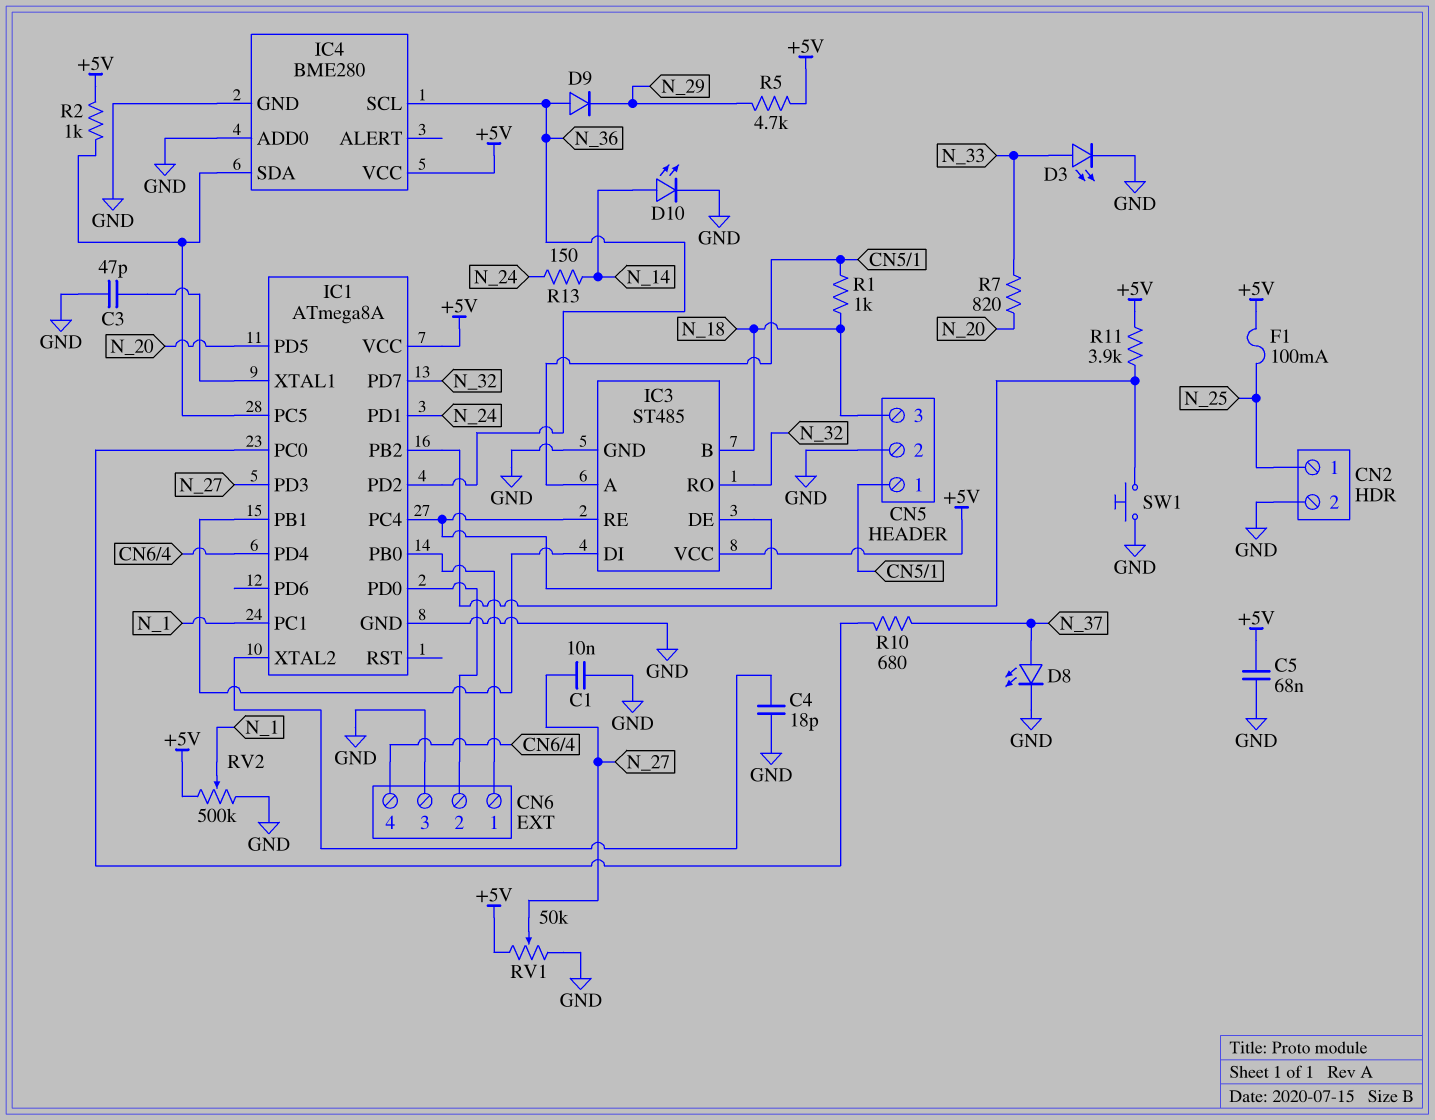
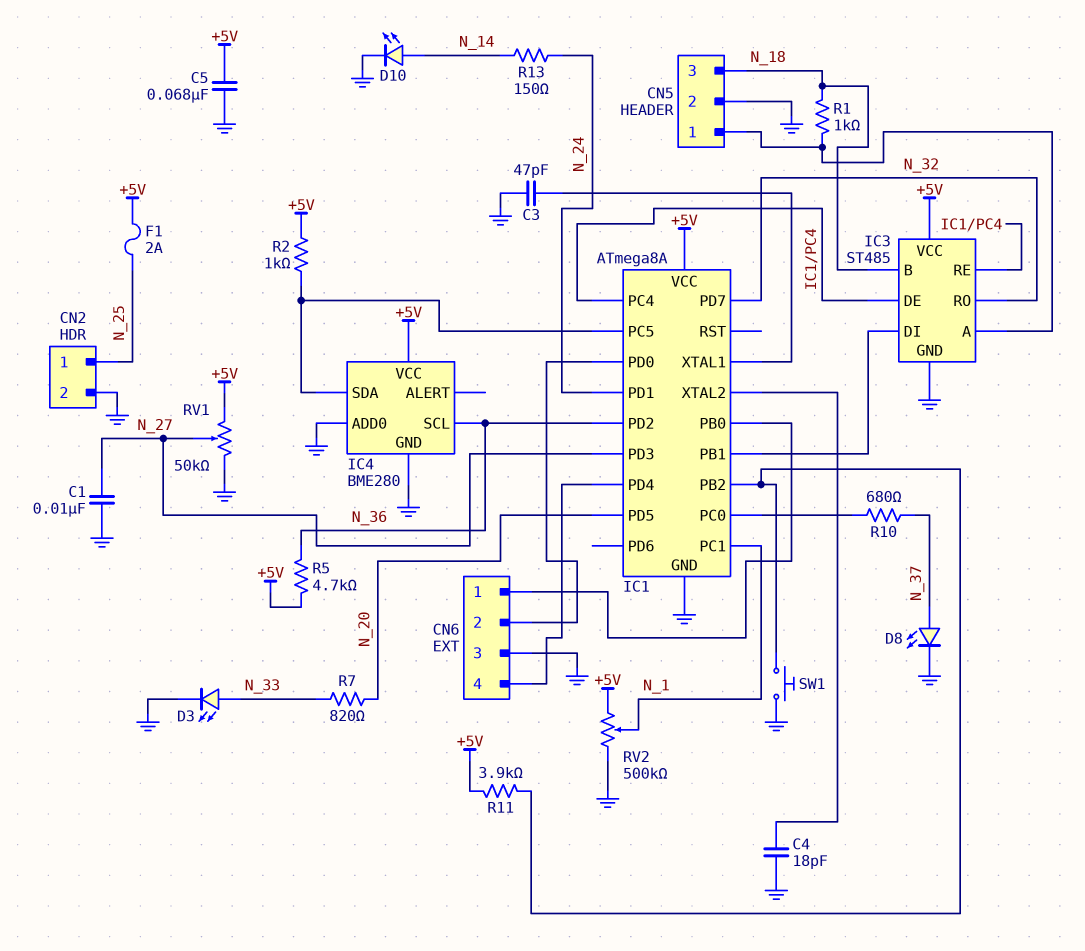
D9: diode (A N_36, K N_29) -> none
F1: 100mA (+5V, N_25) -> 2A (+5V, N_25)
R5: 4.7k (+5V, N_29) -> 4.7k (+5V, N_36)

